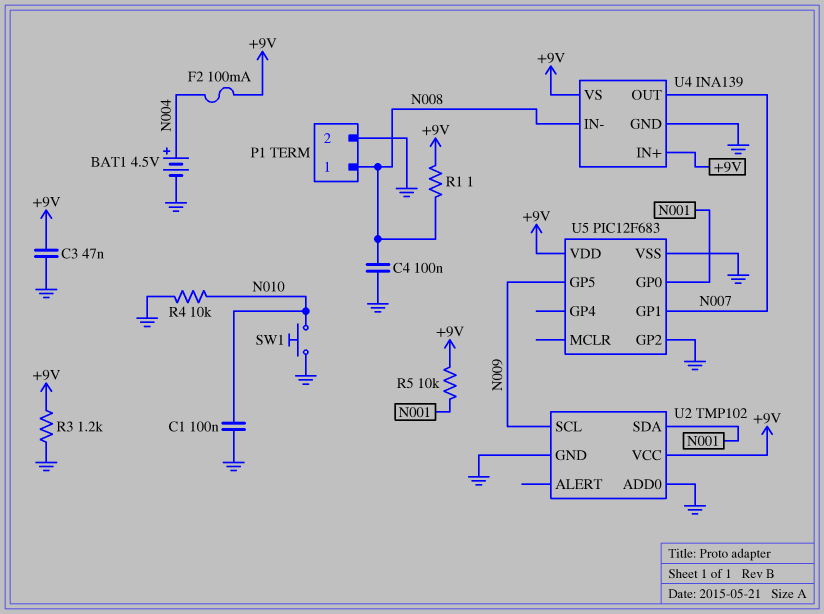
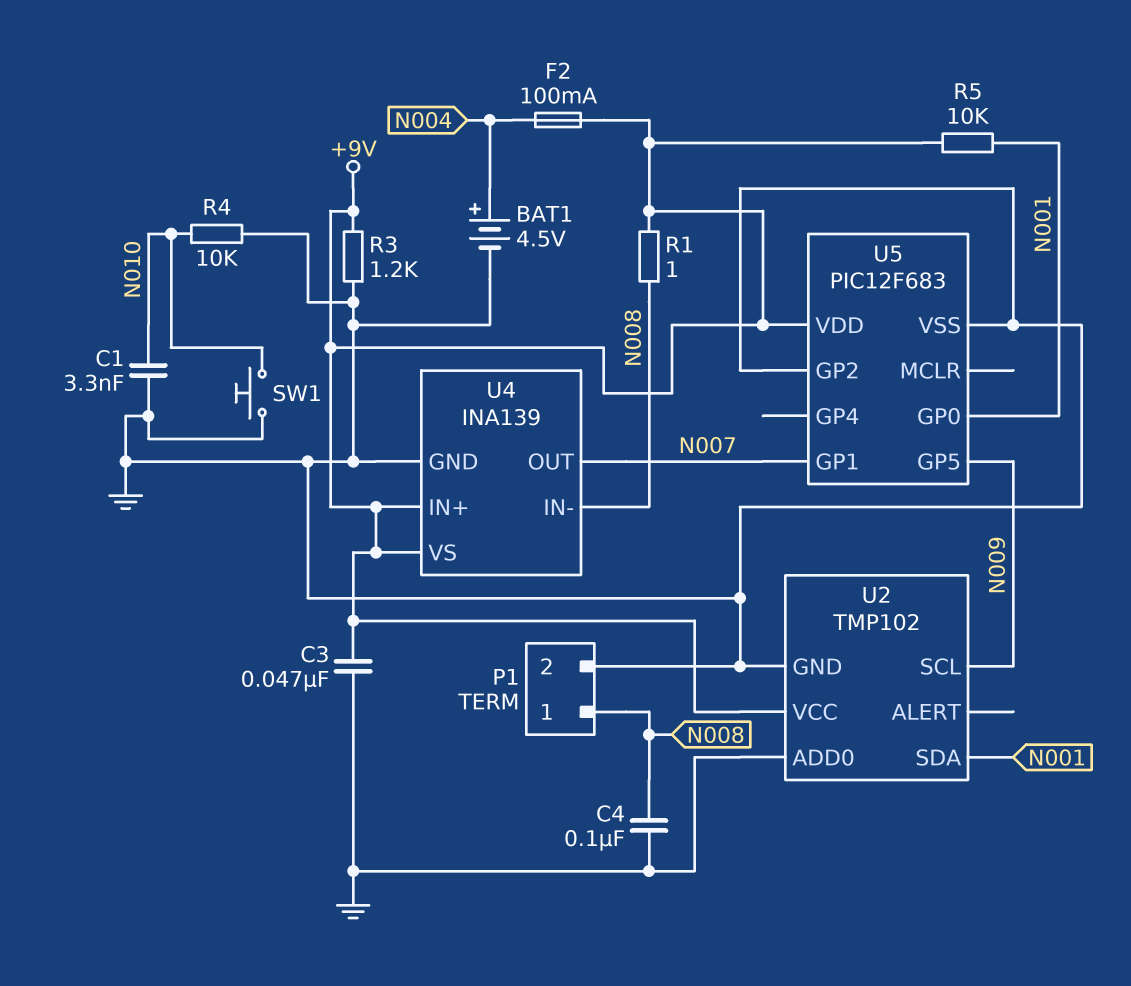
C1: 100nF (GND, N010) -> 3.3nF (GND, N010)

